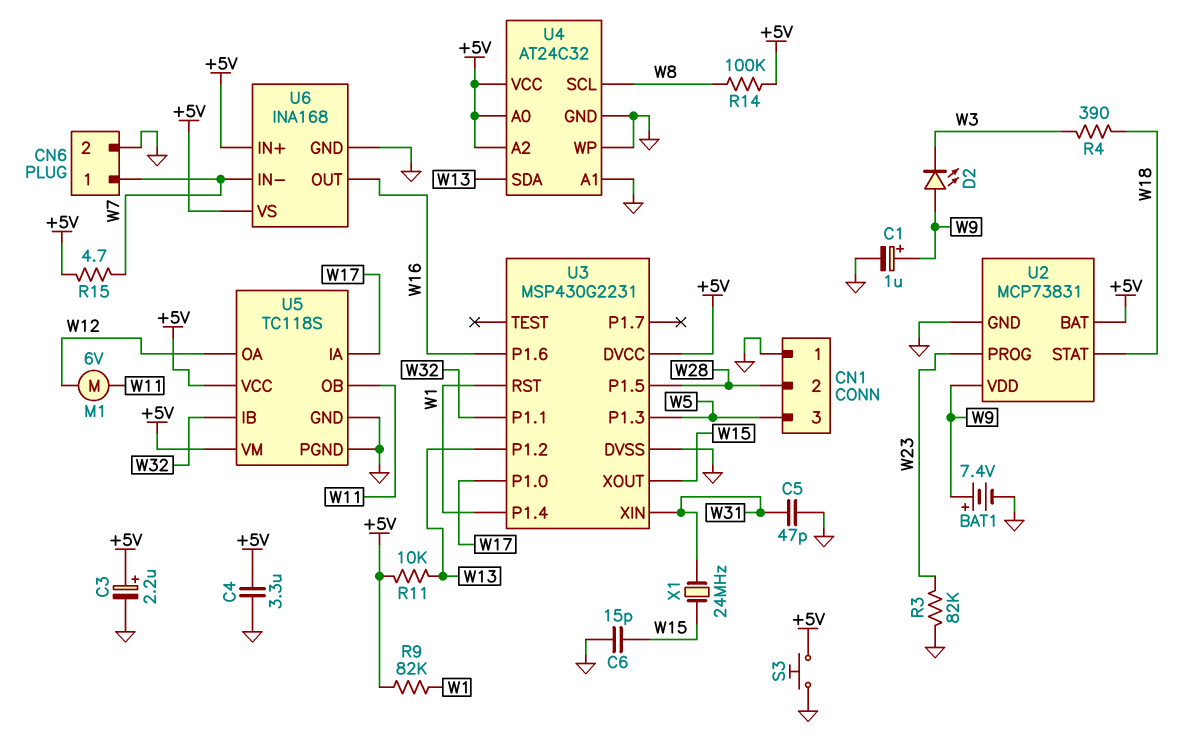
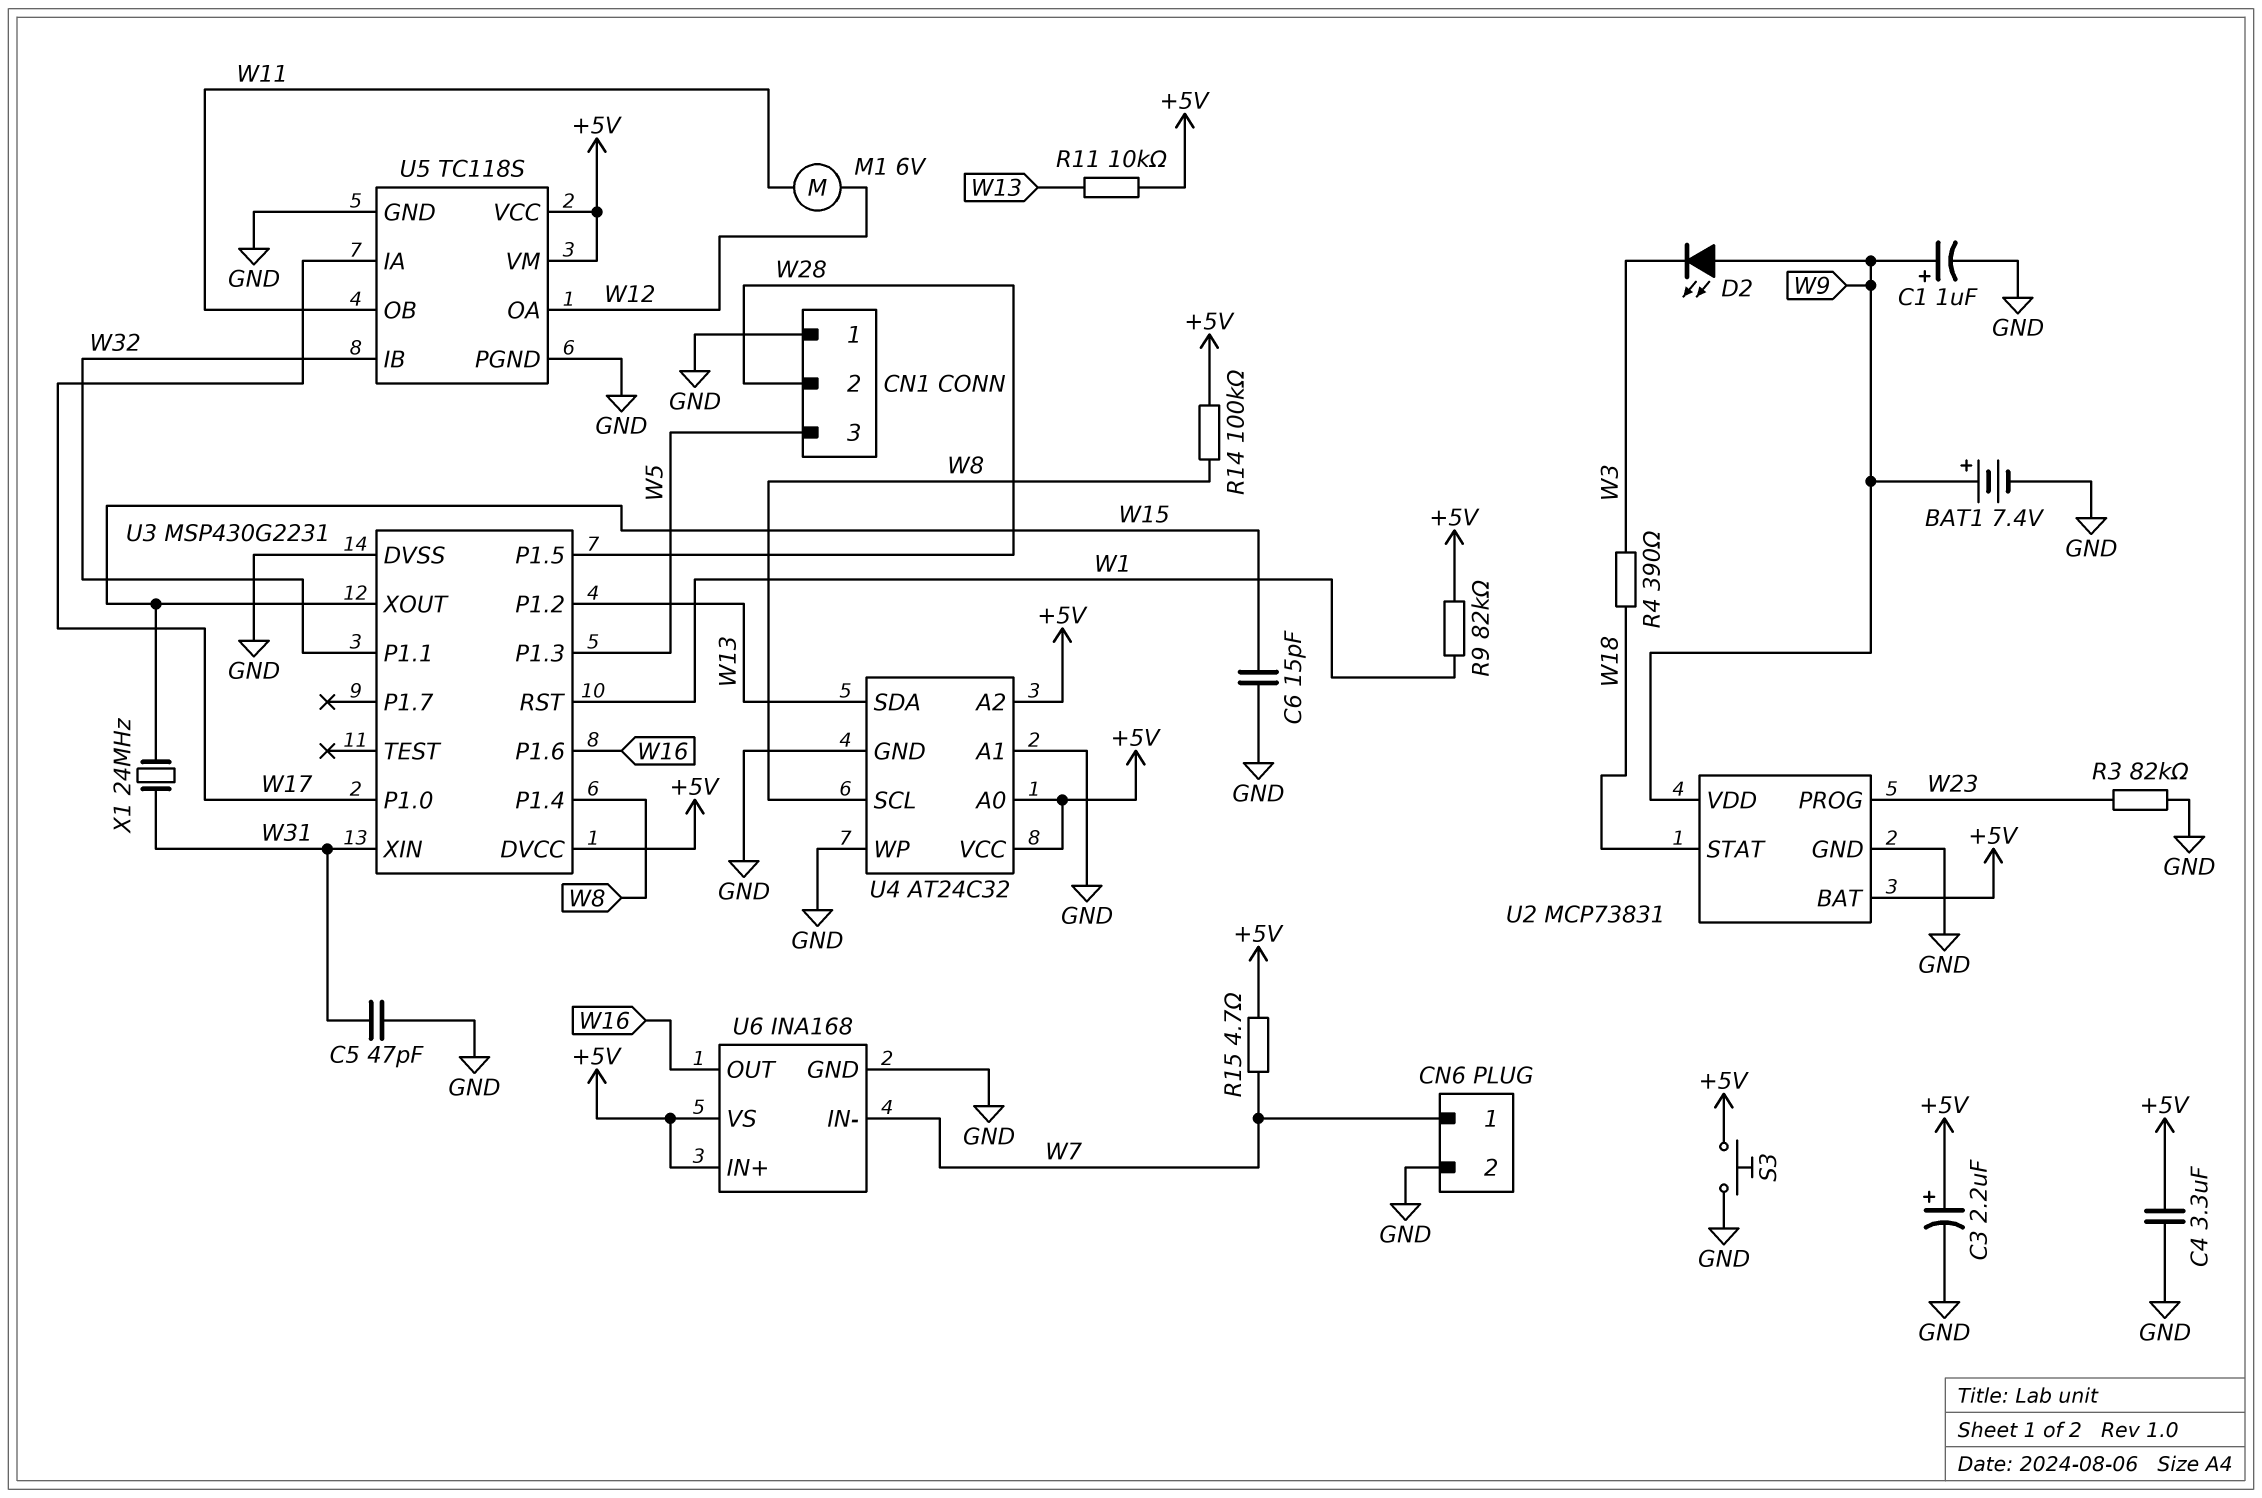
U3 pin P1.4: W1 -> W8

